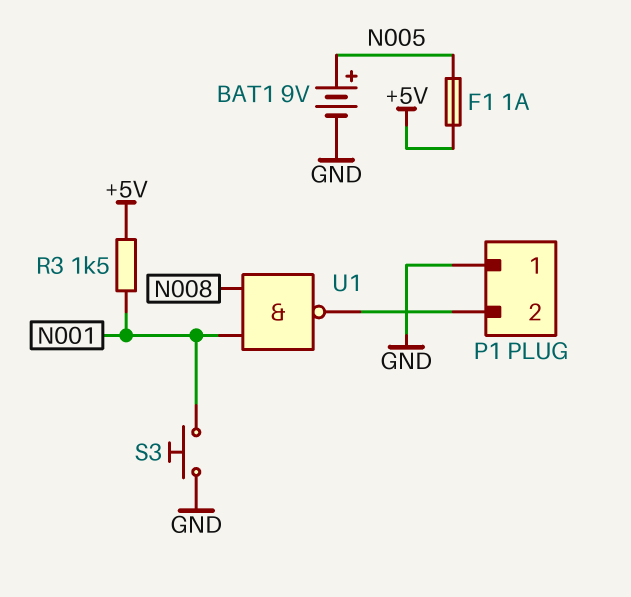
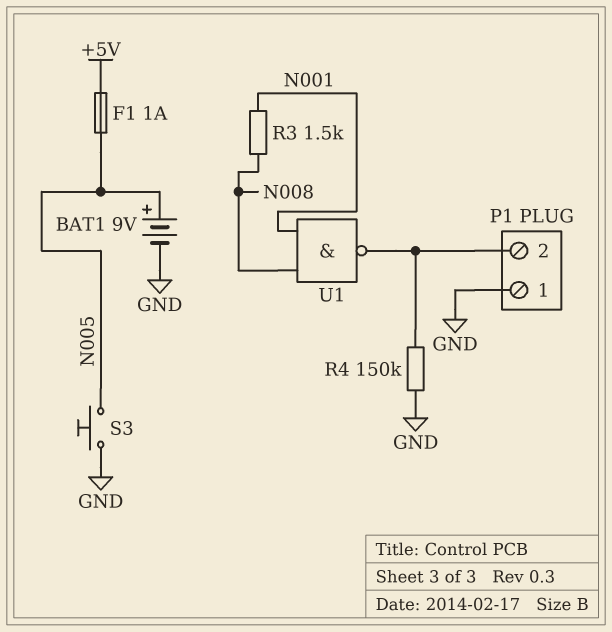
R3: 1.5k (+5V, N001) -> 1.5k (N001, N008)
R4: none -> 150k (GND, P1/2)
S3: button (GND, N001) -> button (GND, N005)

